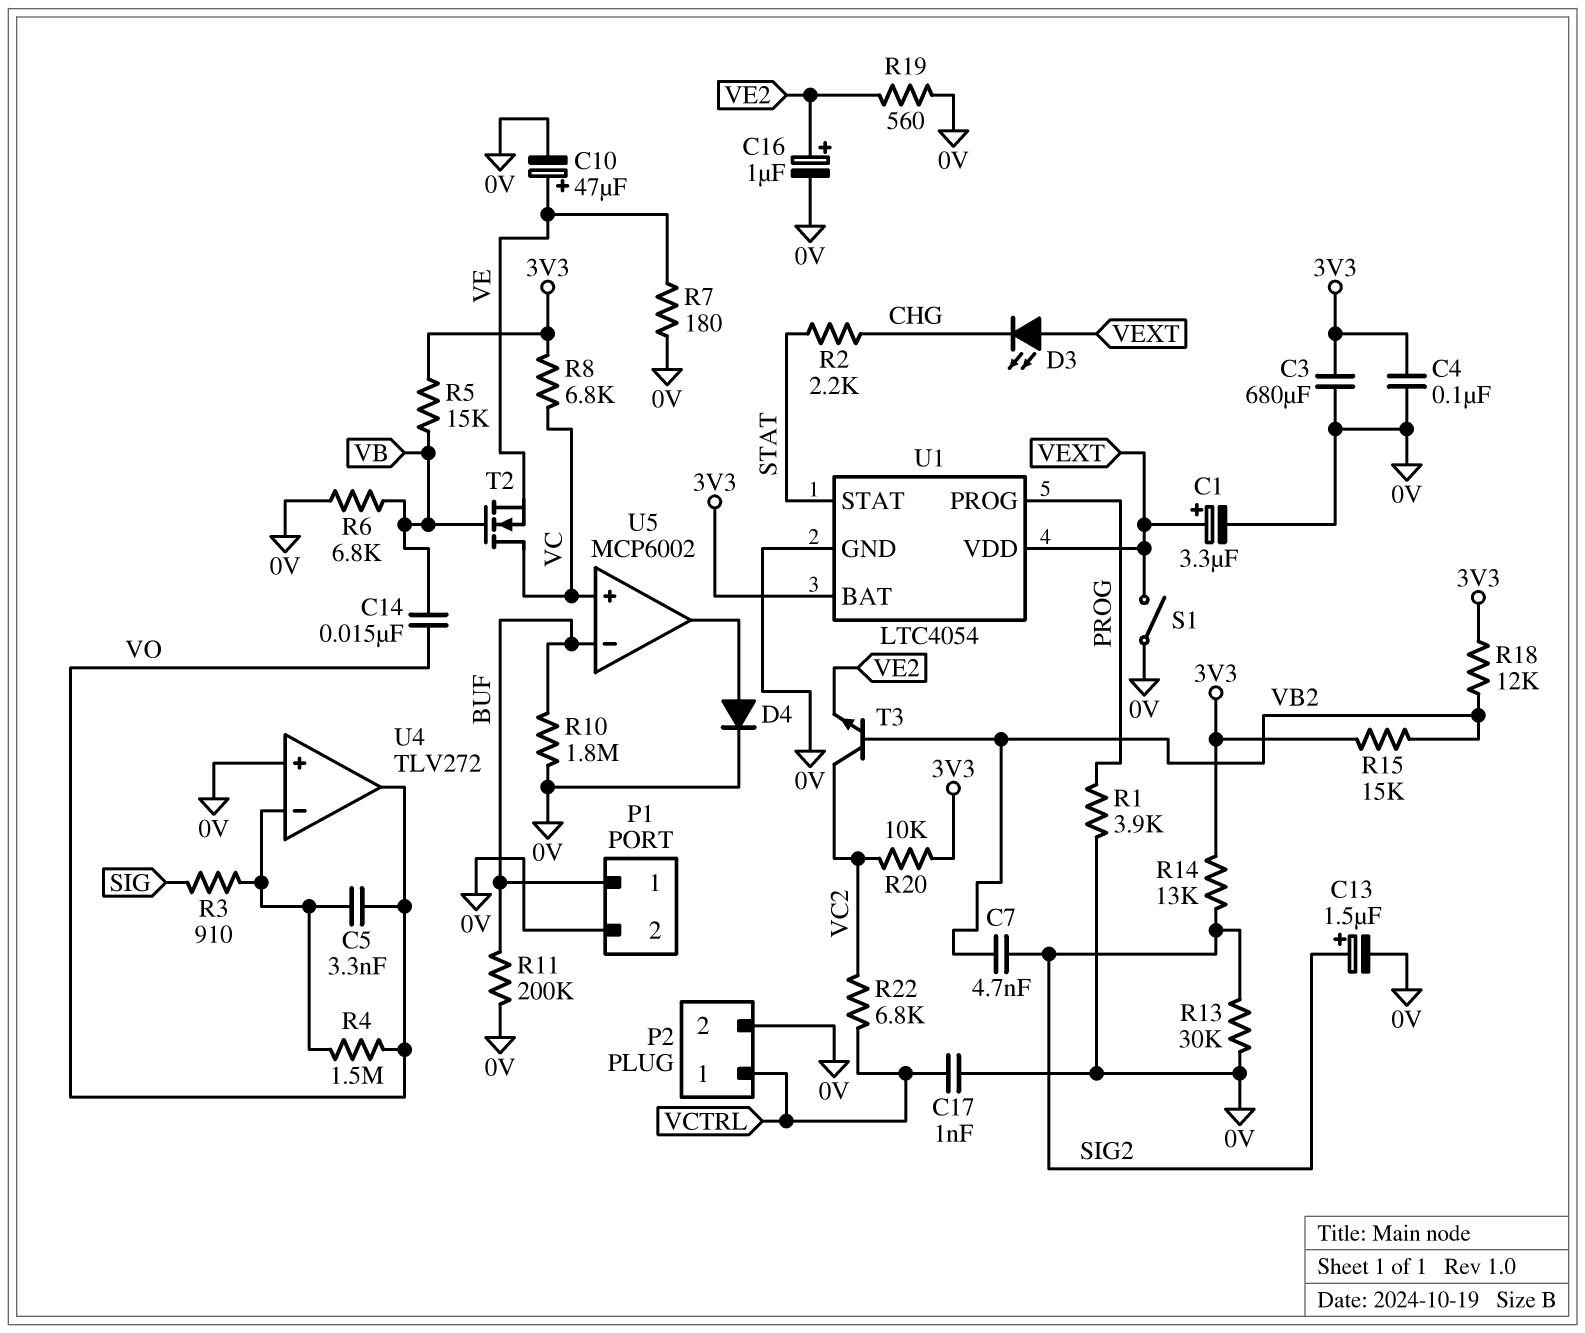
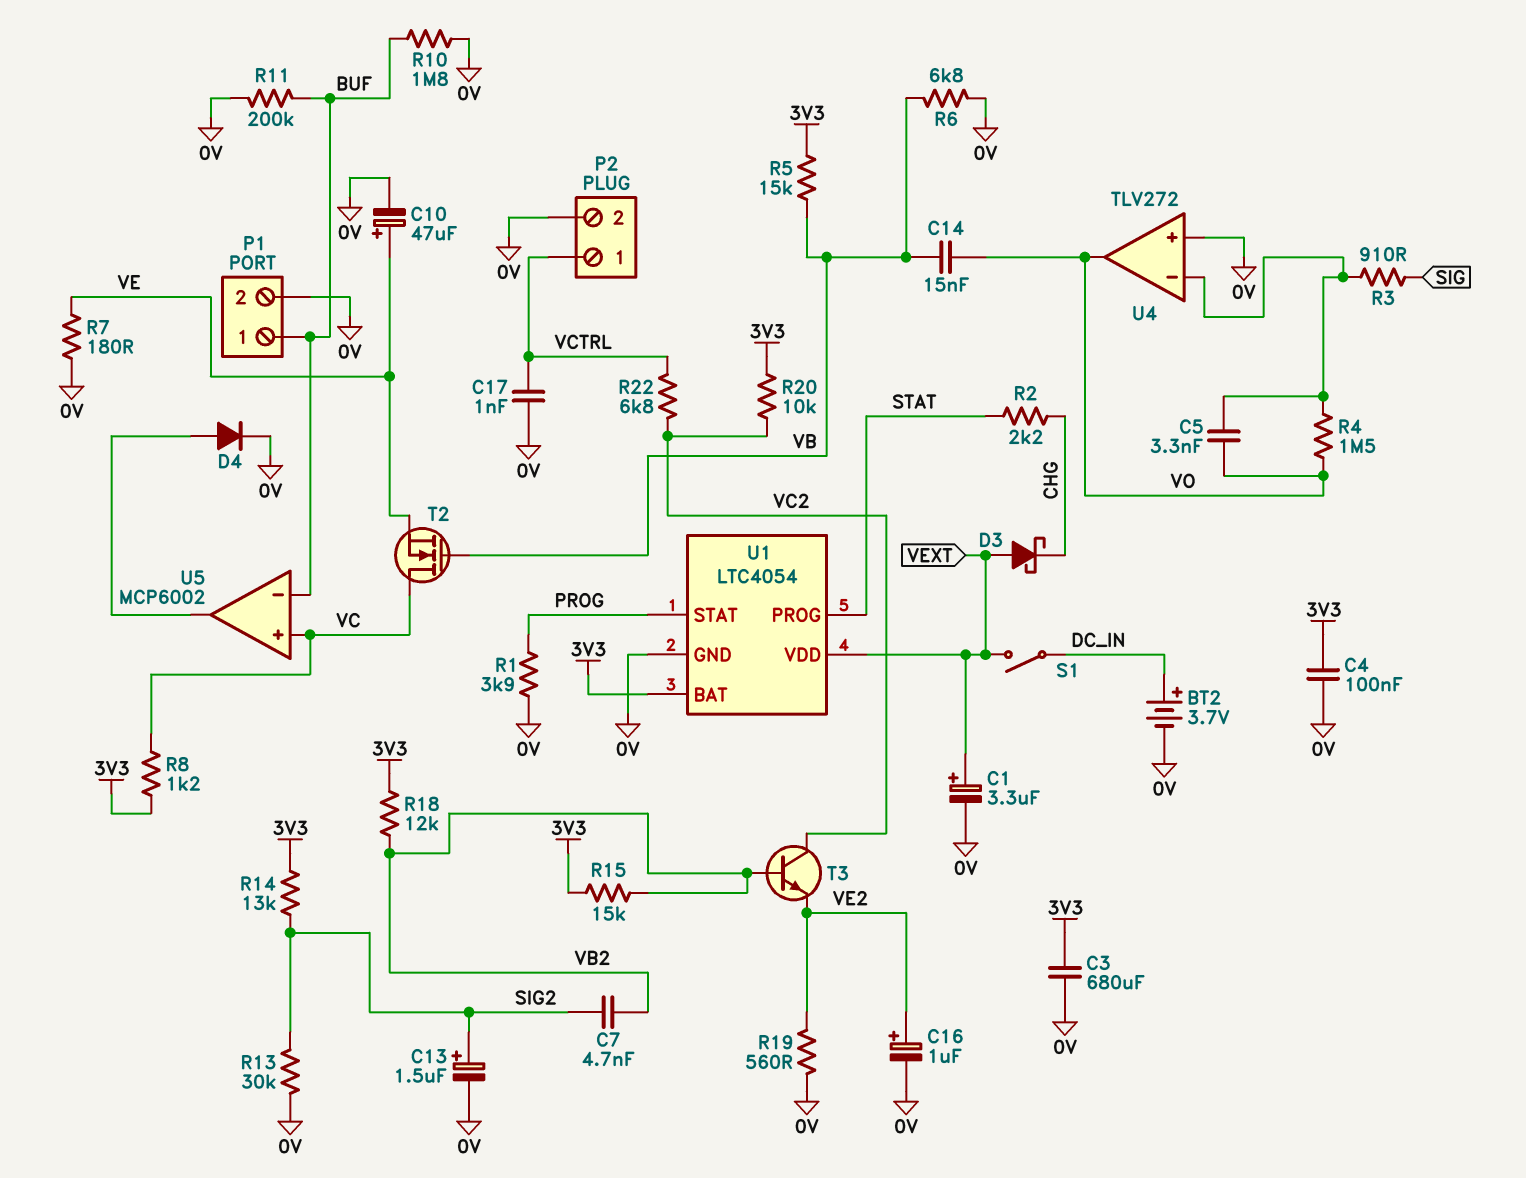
BT2: none -> 3.7V (plus DC_IN, minus 0V)
D3: LED (A VEXT, K CHG) -> schottky (A VEXT, K CHG)
R8: 6.8k (3V3, VC) -> 1.2k (3V3, VC)
S1: switch (0V, VEXT) -> switch (DC_IN, VEXT)
U1 pin PROG: PROG -> STAT
U1 pin STAT: STAT -> PROG

